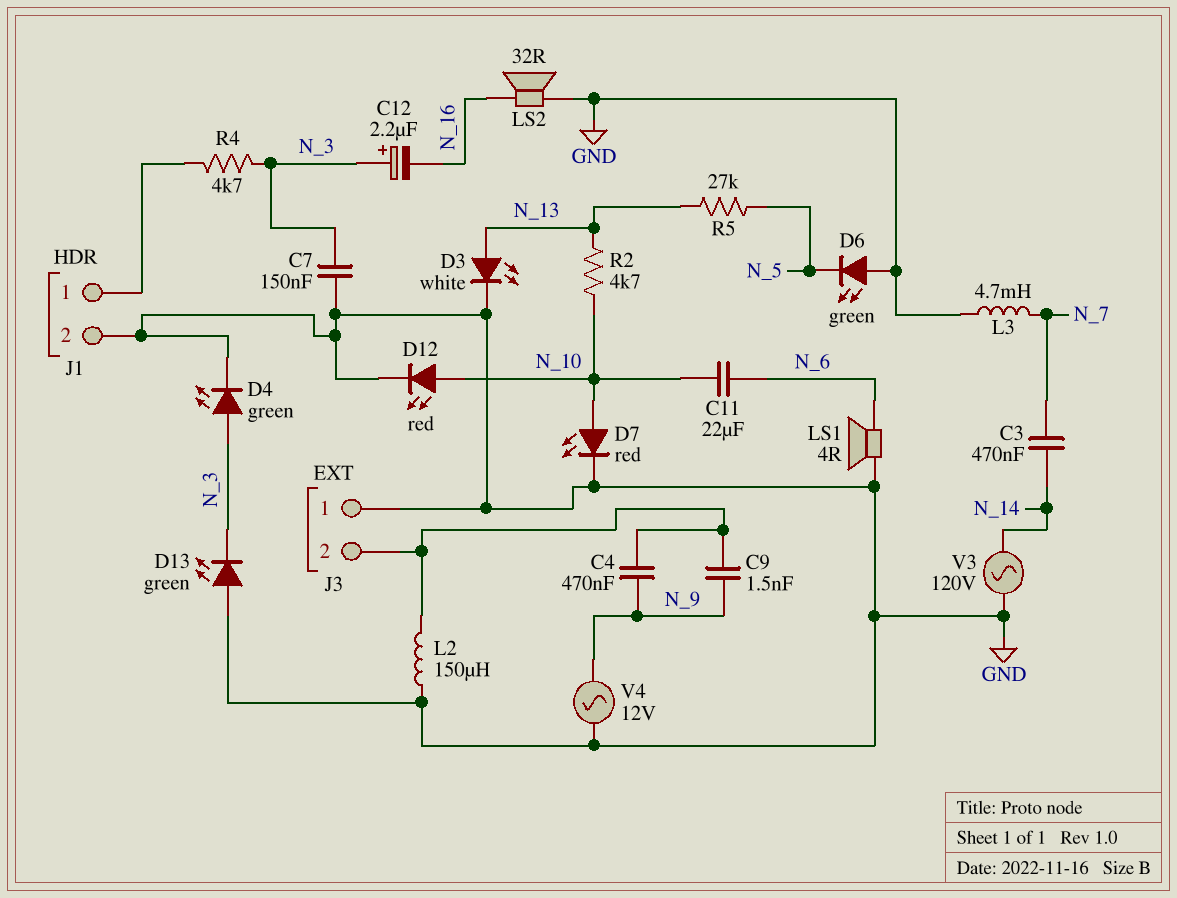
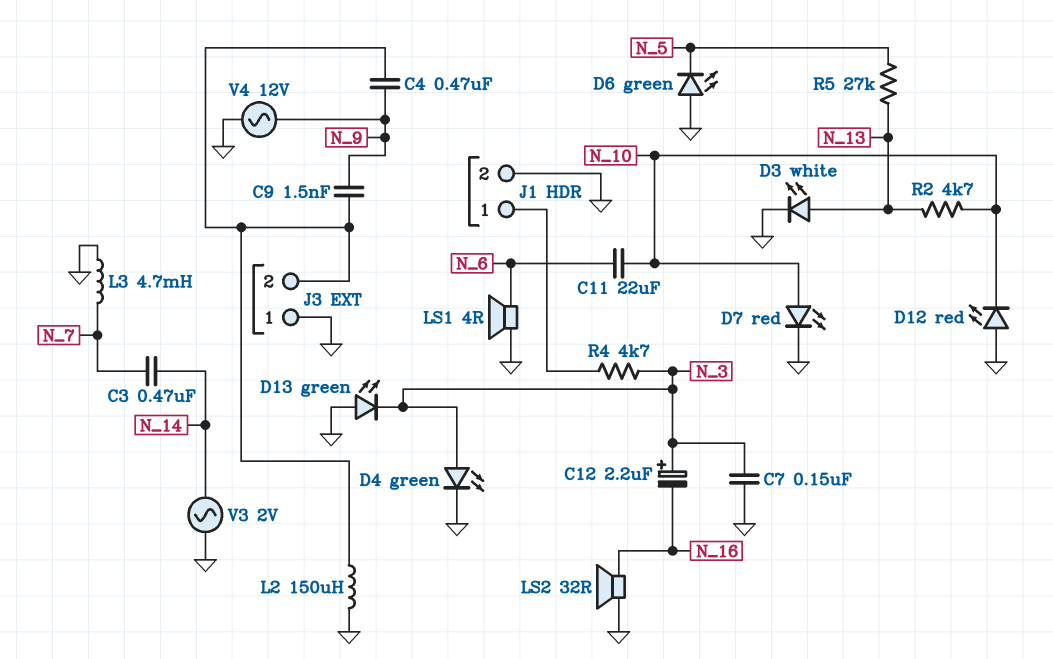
D12: LED red (A N_10, K GND) -> LED red (A GND, K N_10)
V3: AC 120V (GND, N_14) -> AC 2V (GND, N_14)

